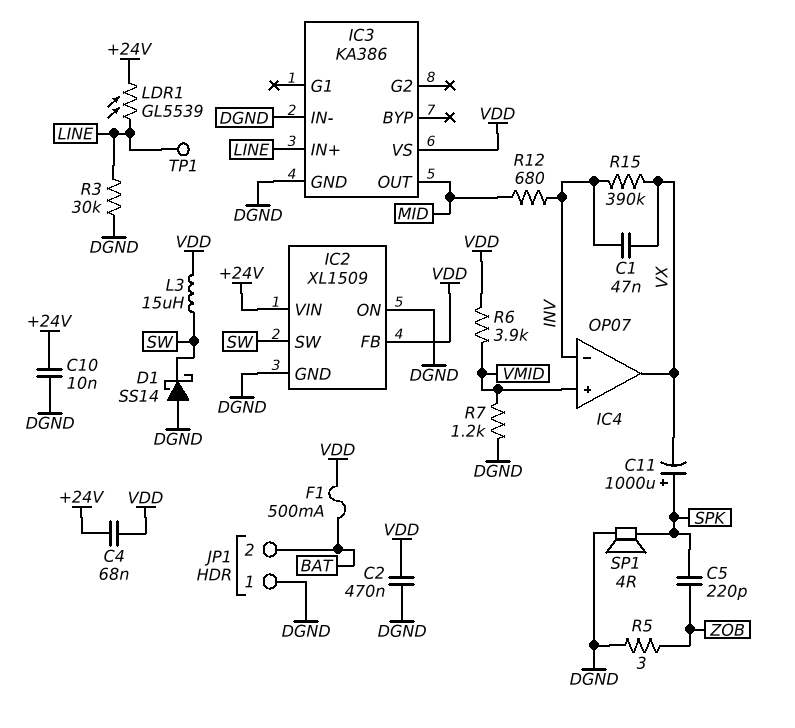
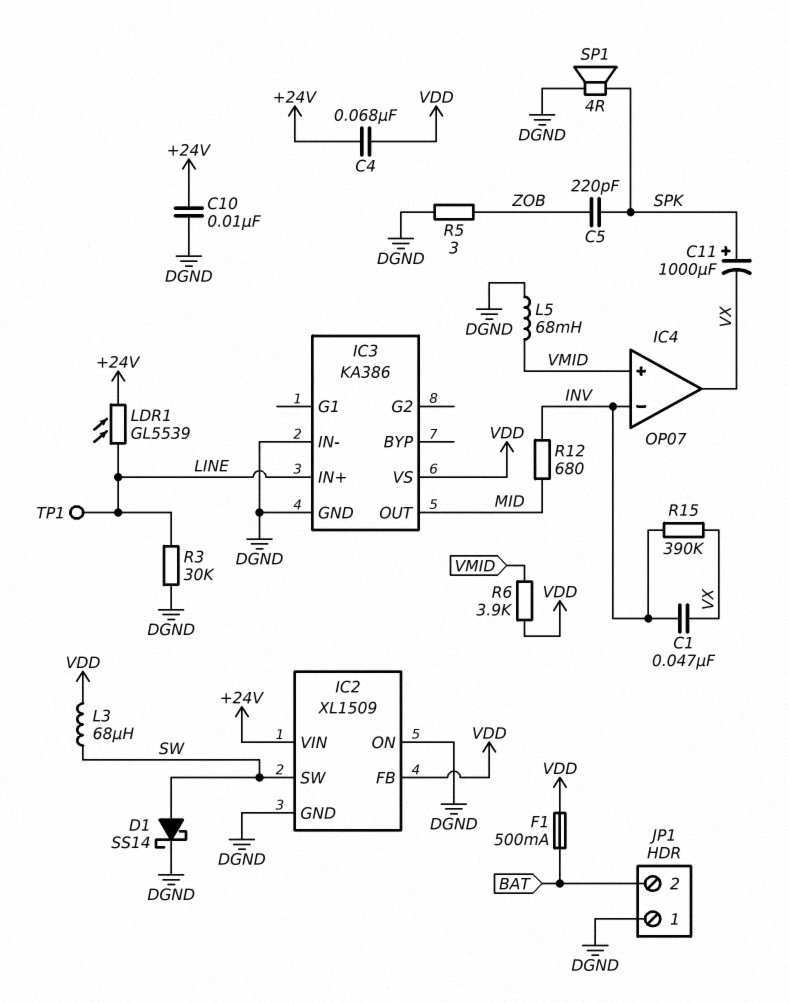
C2: 470nF (DGND, VDD) -> none
D1: schottky SS14 (A DGND, K SW) -> schottky SS14 (A SW, K DGND)
L3: 15uH (SW, VDD) -> 68uH (SW, VDD)
L5: none -> 68mH (DGND, VMID)
R7: 1.2k (DGND, VMID) -> none

